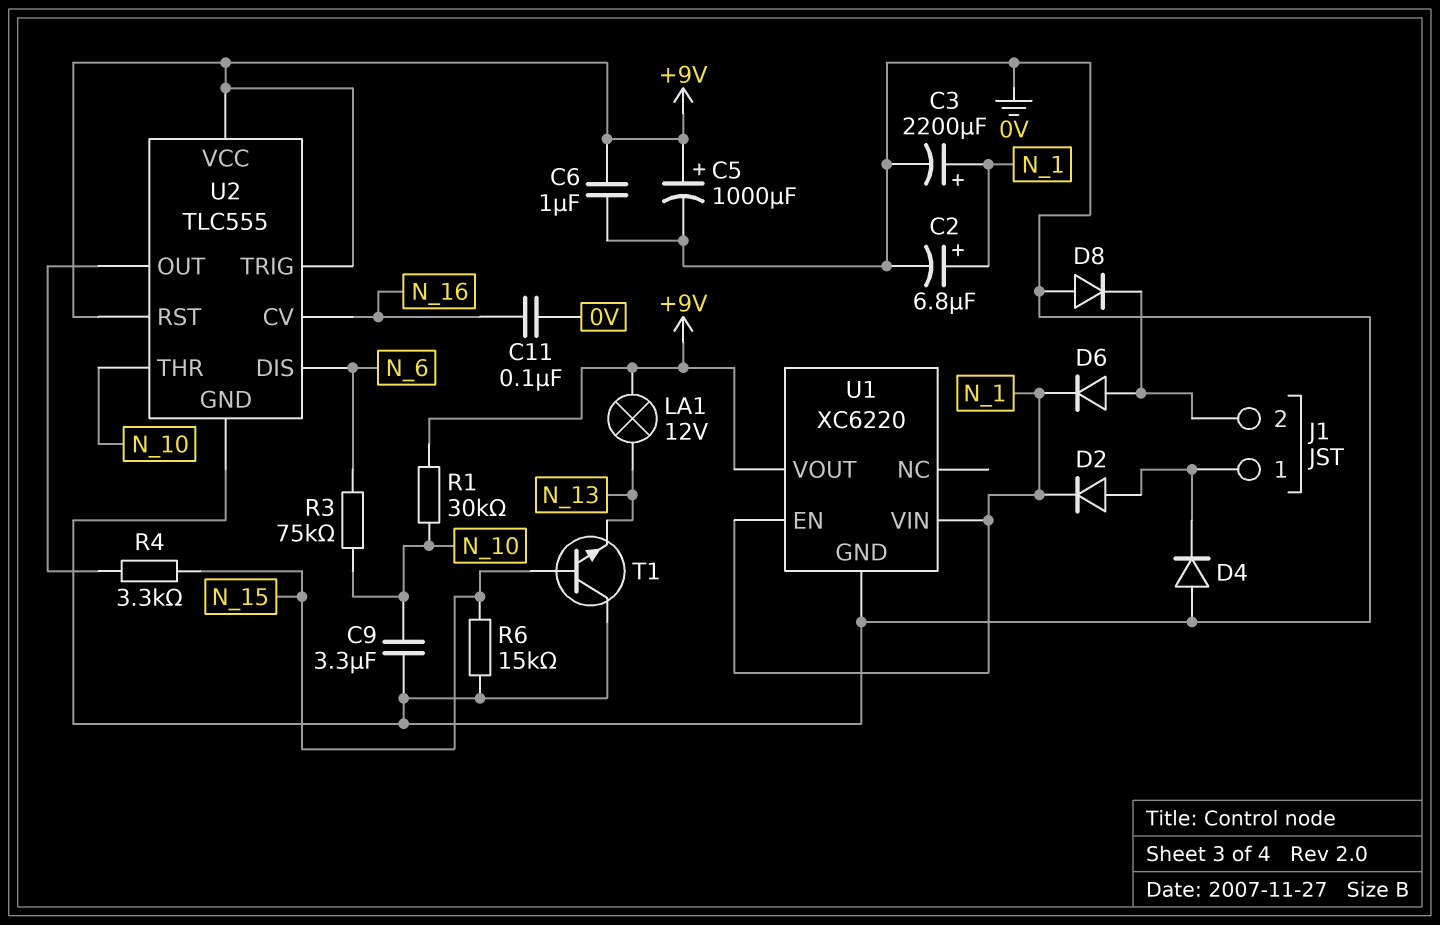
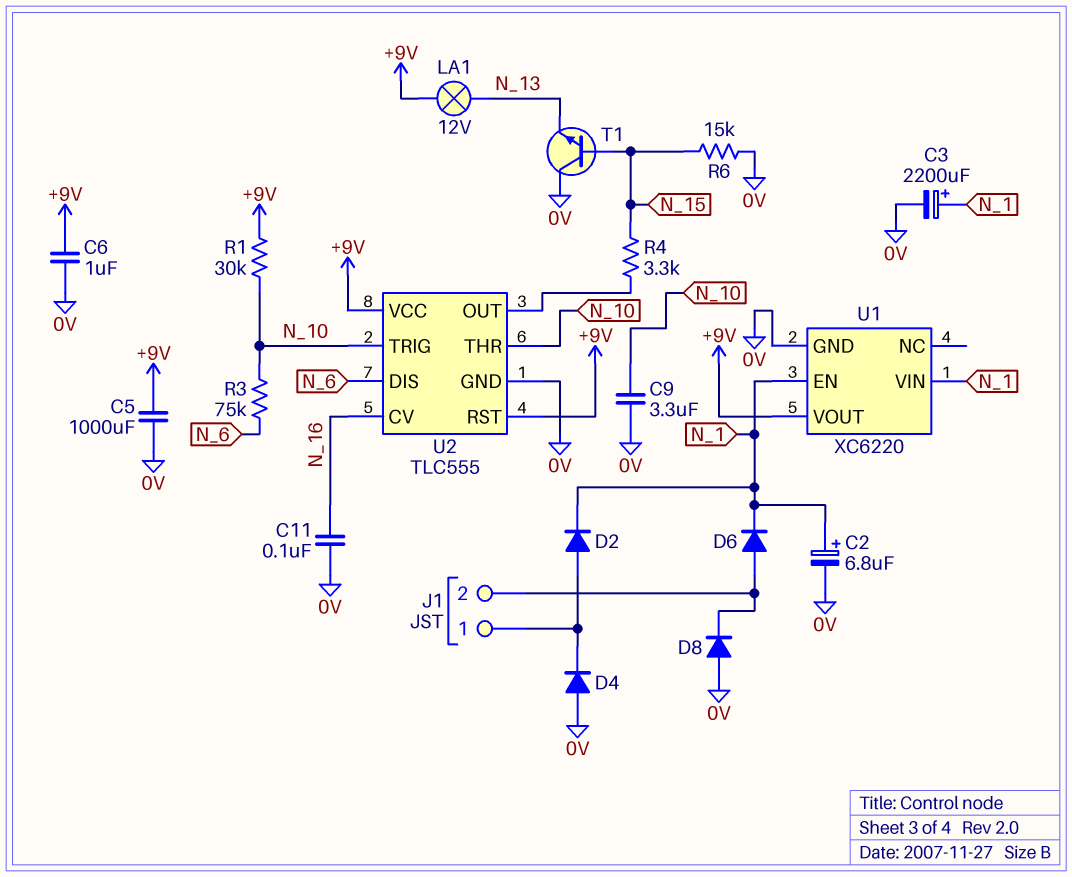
C5: 1000uF (plus +9V, minus 0V) -> 1000uF (+9V, 0V)
U2 pin TRIG: +9V -> N_10

